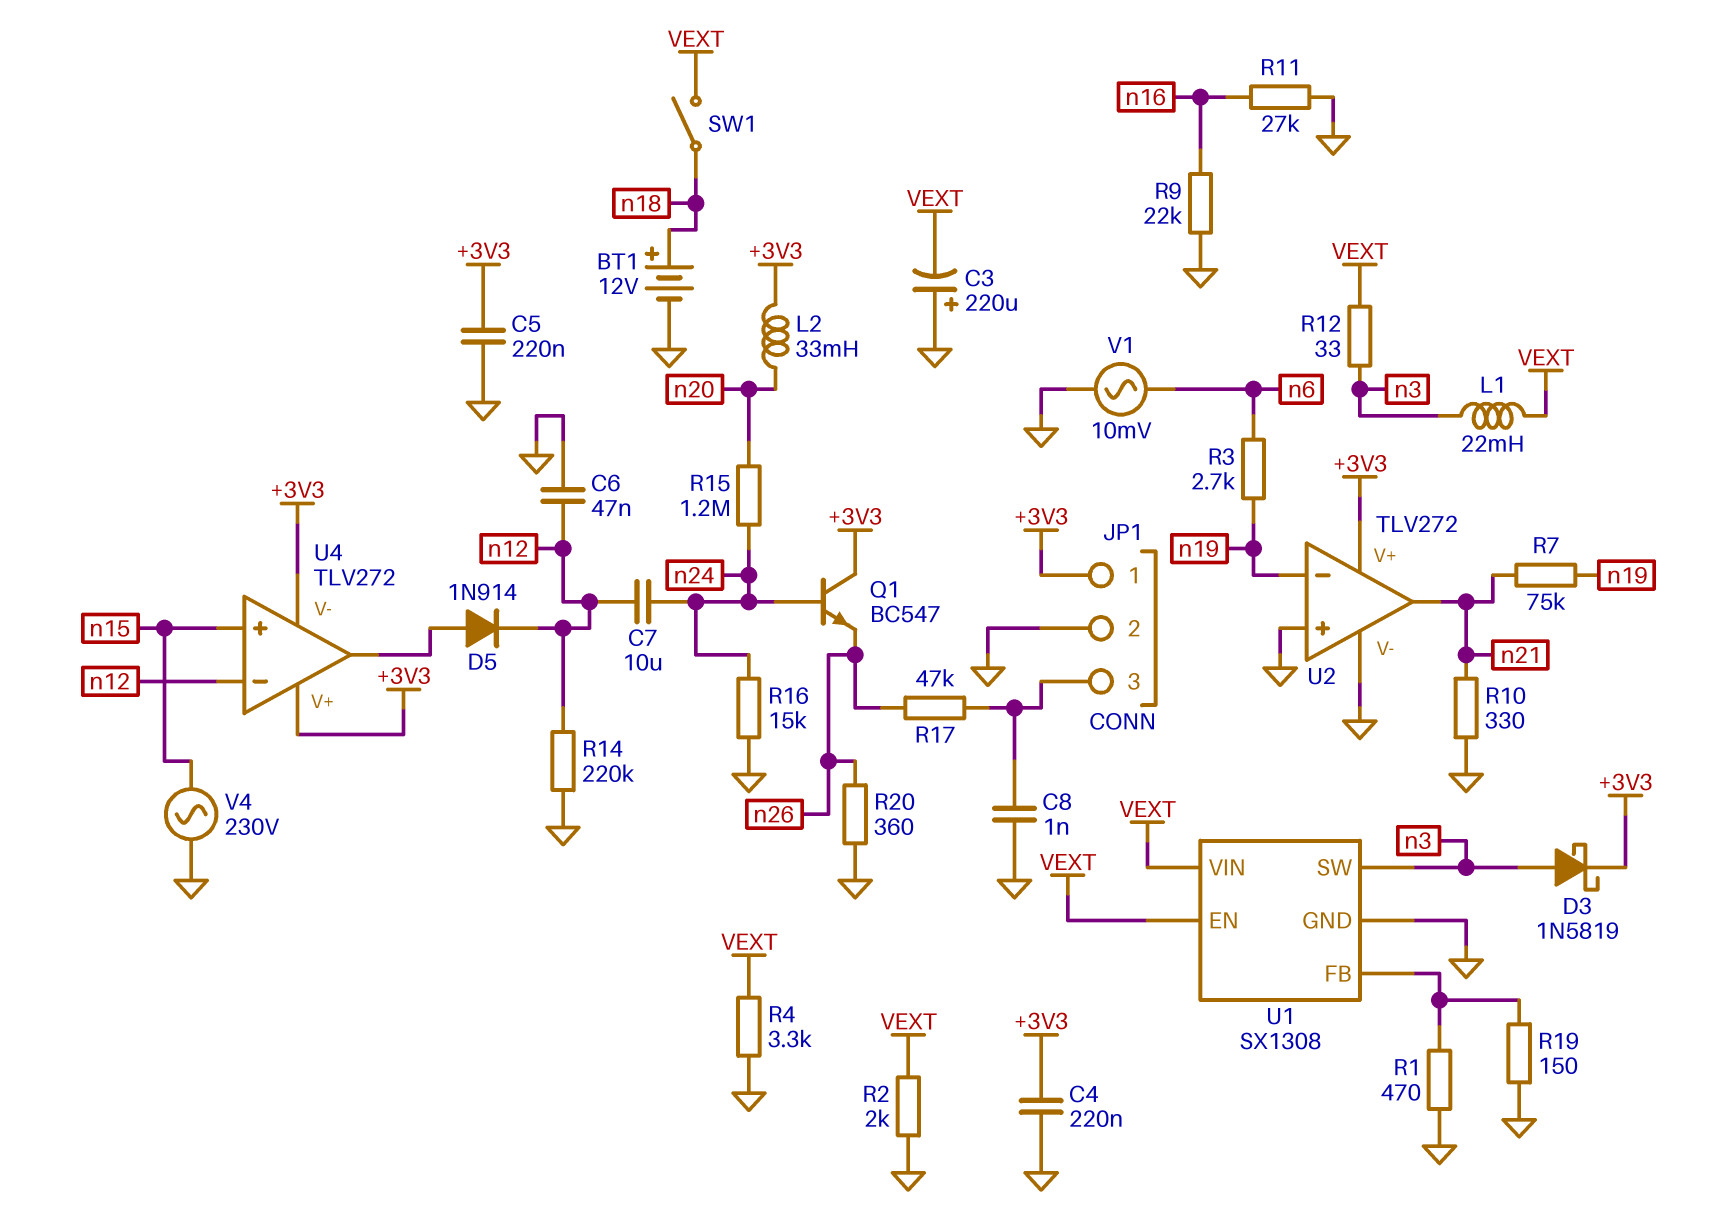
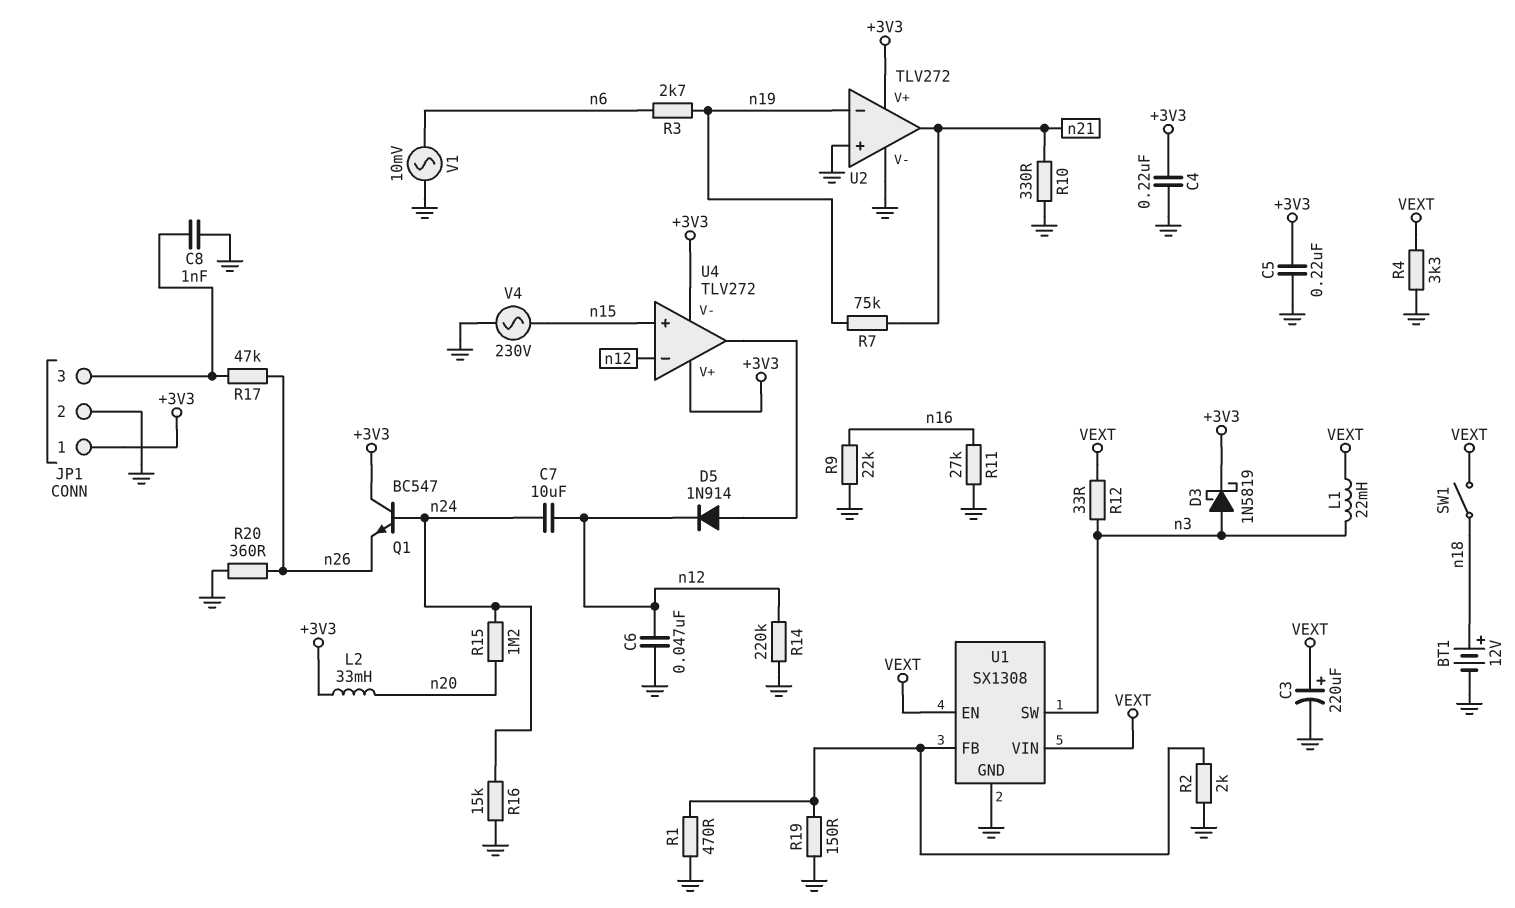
C3: 220uF (plus GND, minus VEXT) -> 220uF (plus VEXT, minus GND)
R2: 2k (GND, VEXT) -> 2k (GND, U1/FB)

